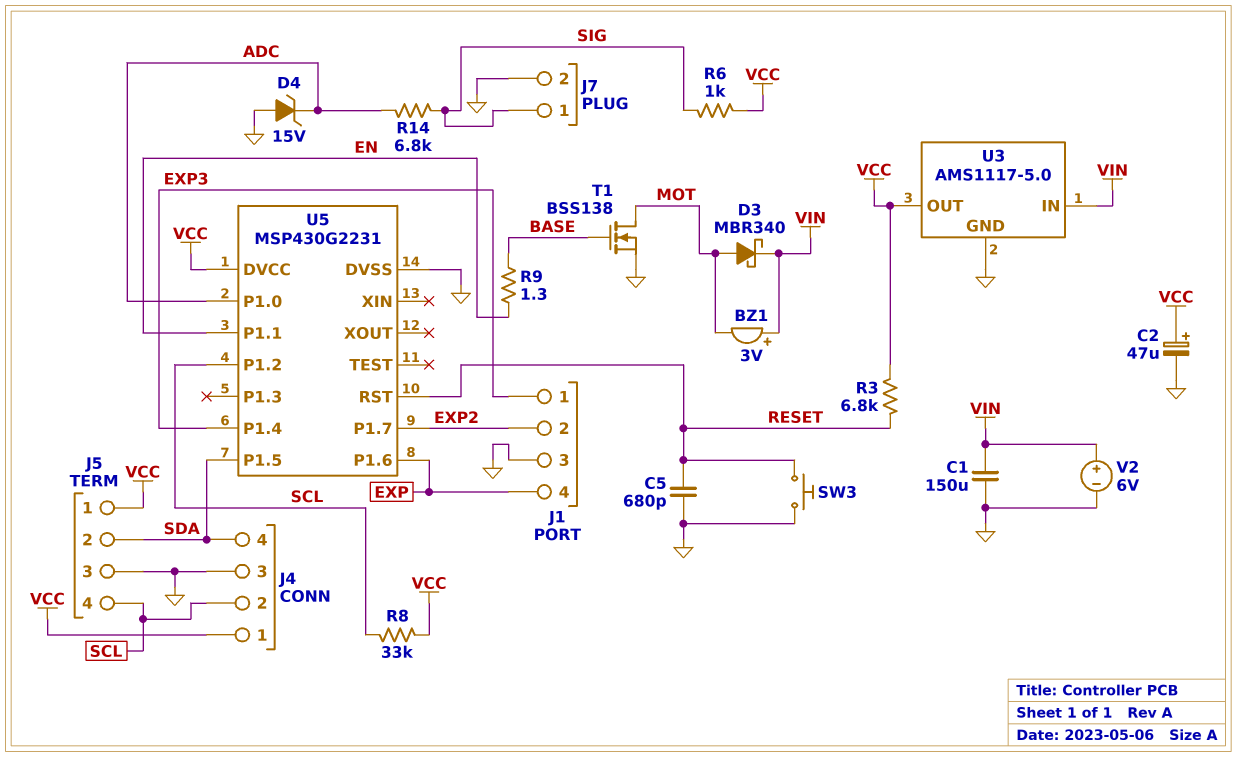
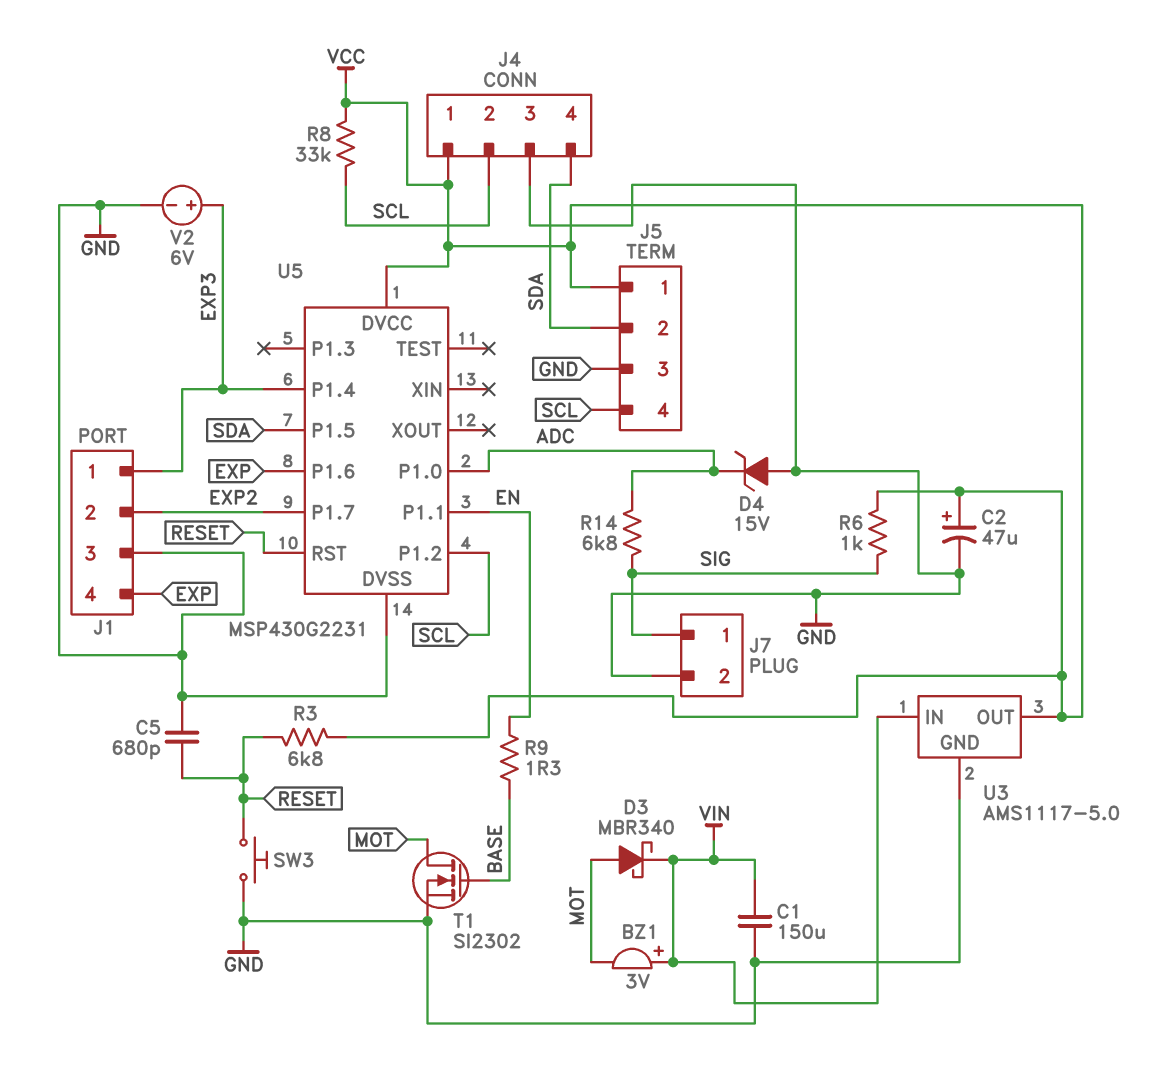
T1: NMOS BSS138 (G BASE, D MOT, S GND) -> NMOS SI2302 (G BASE, D MOT, S GND)
V2: 6V (plus VIN, minus GND) -> 6V (plus EXP3, minus GND)

